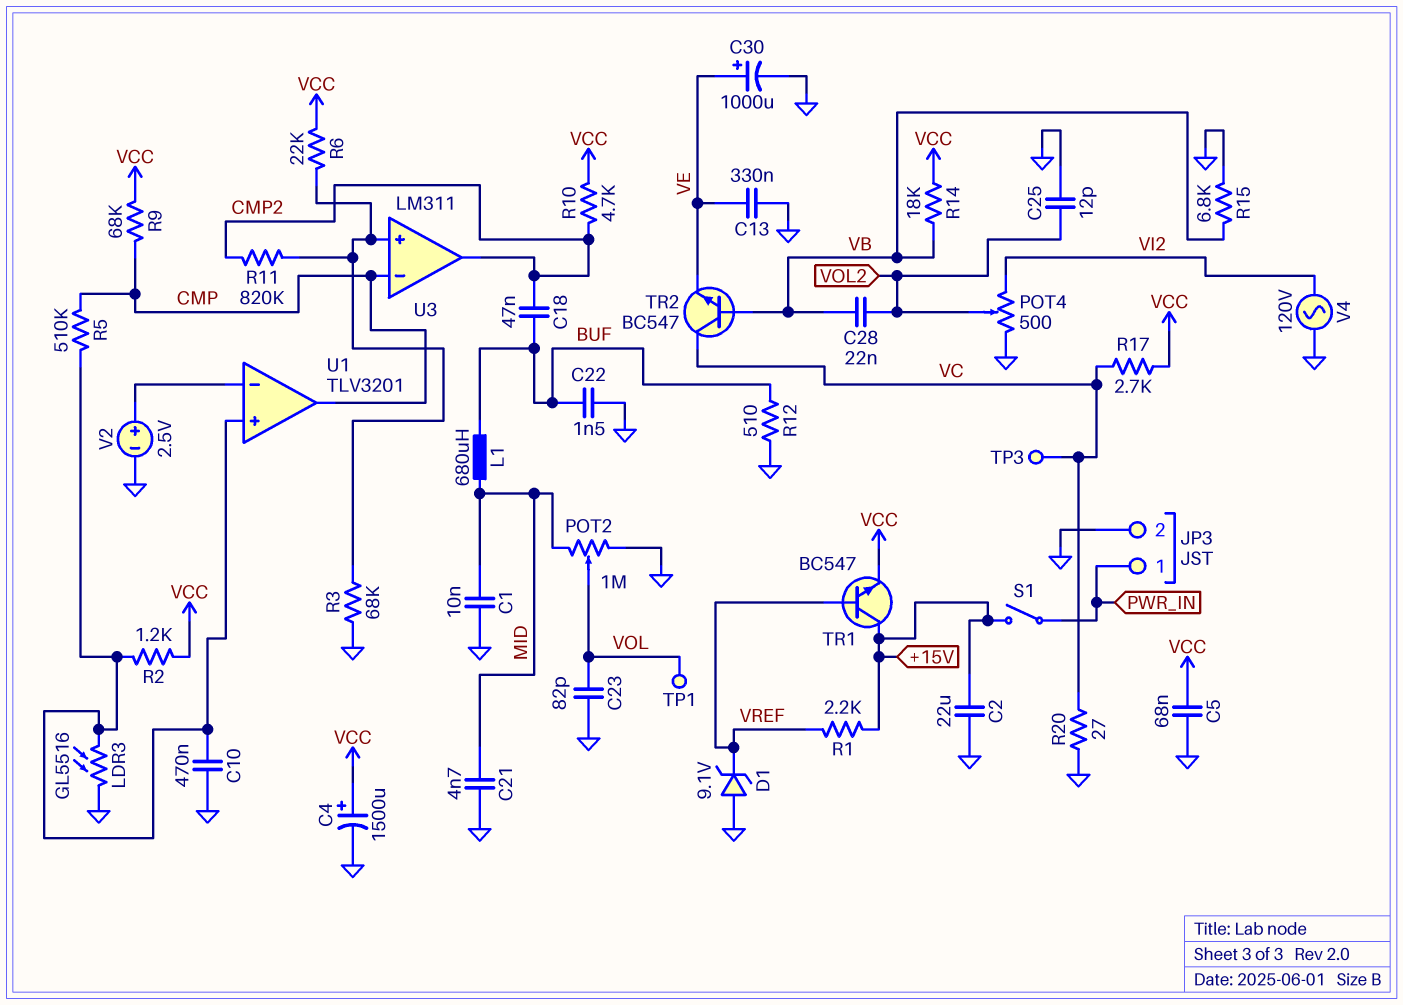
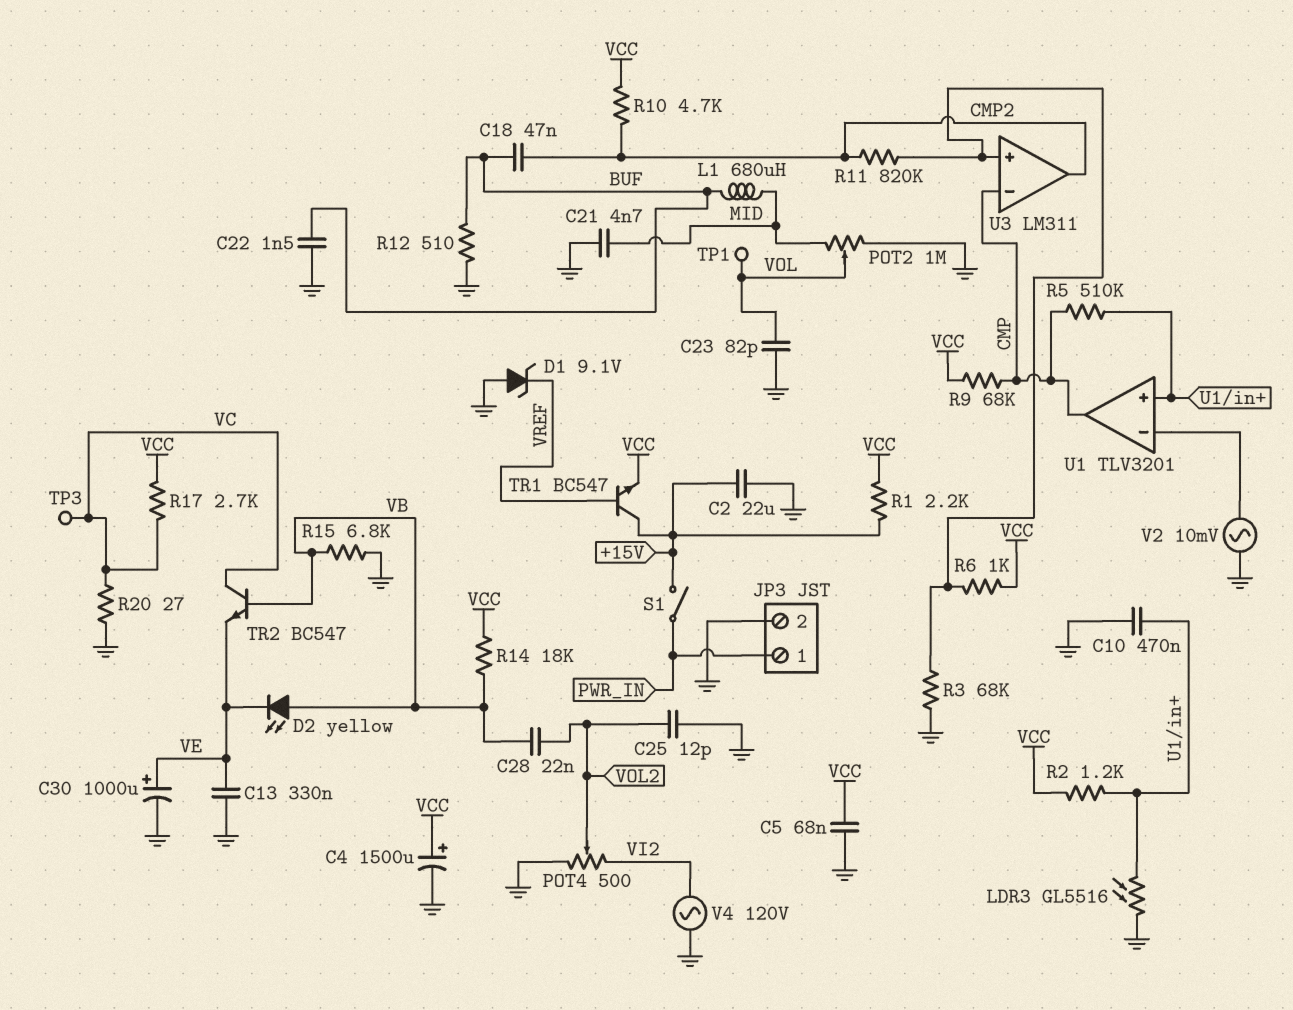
C1: 10nF (GND, MID) -> none
D2: none -> LED yellow (A VB, K VE)
R1: 2.2k (+15V, VREF) -> 2.2k (+15V, VCC)
R6: 22k (U3/in+, VCC) -> 1k (U3/in+, VCC)
V2: 2.5V (plus U1/in-, minus GND) -> AC 10mV (GND, U1/in-)

